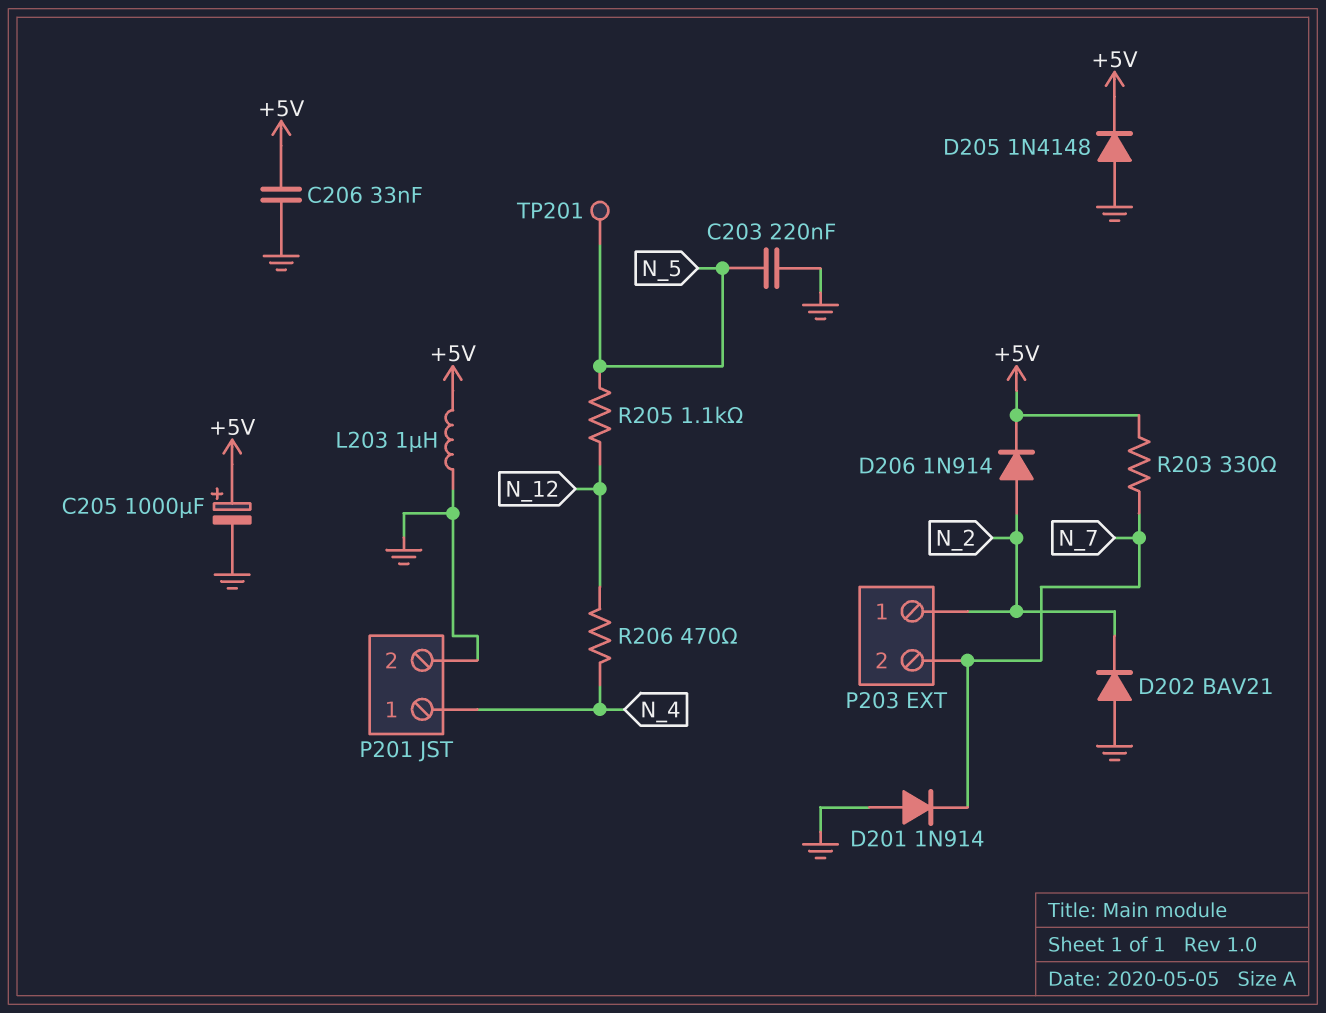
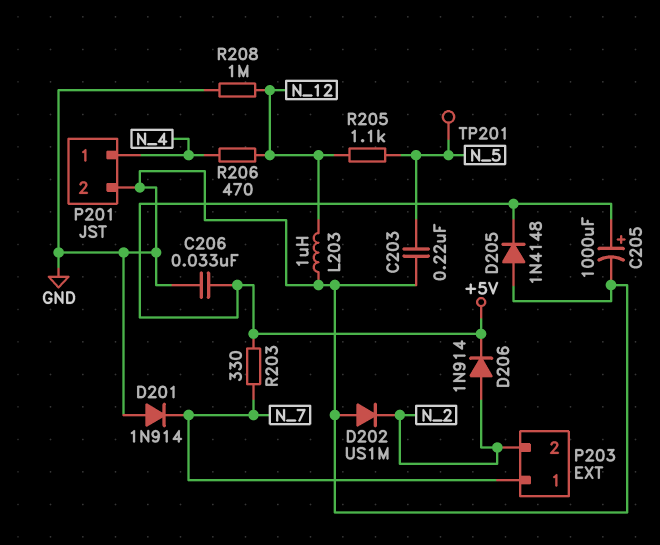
D202: diode BAV21 (A GND, K N_2) -> diode US1M (A GND, K N_2)
L203: 1uH (+5V, GND) -> 1uH (GND, N_12)
P203 pin 1: N_2 -> N_7
P203 pin 2: N_7 -> N_2
R208: none -> 1M (GND, N_12)

